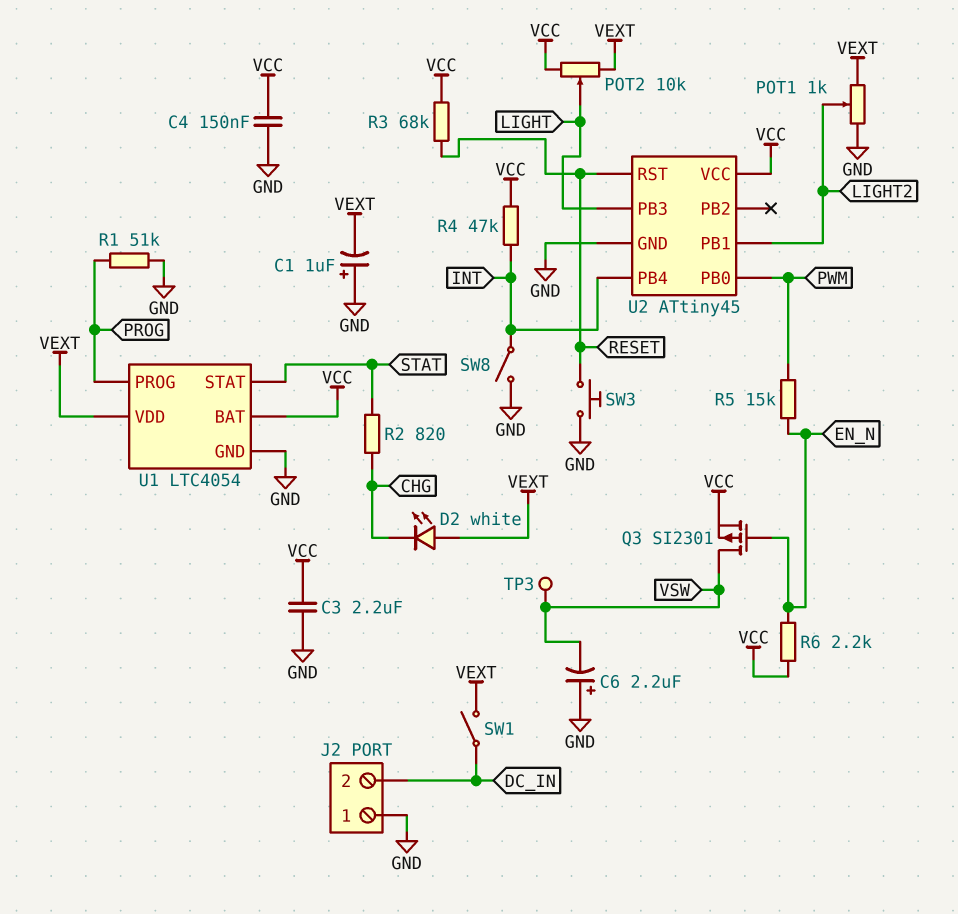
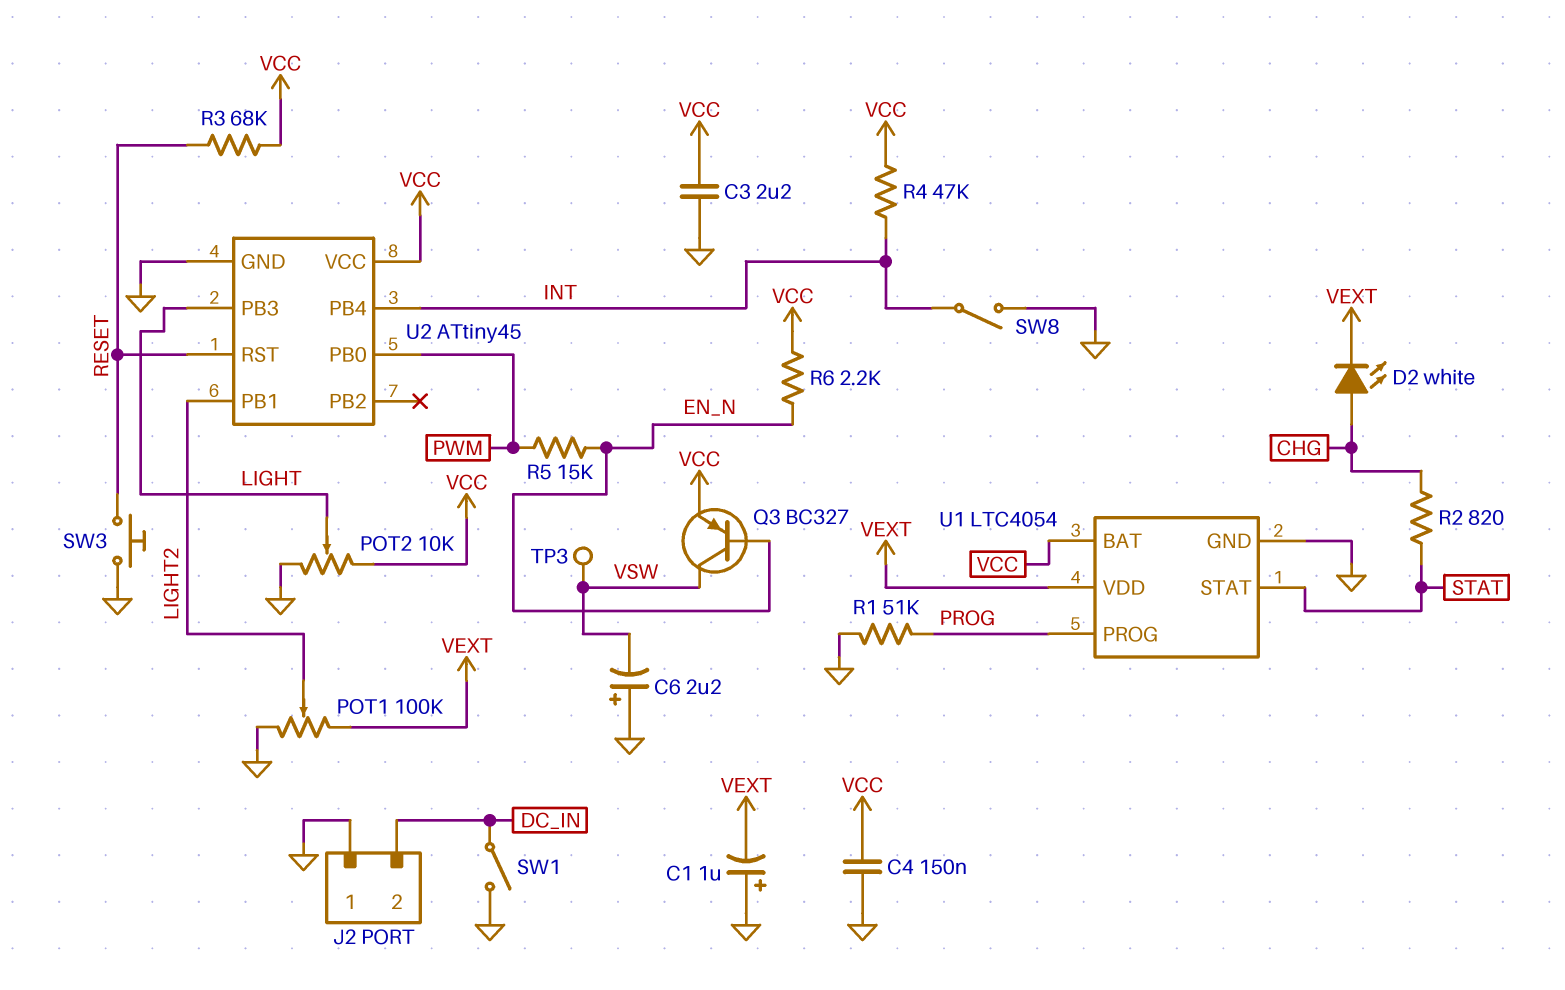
D2: LED white (A VEXT, K CHG) -> LED white (A CHG, K VEXT)
POT1: 1k (GND, VEXT, wiper LIGHT2) -> 100k (GND, VEXT, wiper LIGHT2)
POT2: 10k (VCC, VEXT, wiper LIGHT) -> 10k (GND, VCC, wiper LIGHT)
Q3: PMOS SI2301 (G EN_N, D VSW, S VCC) -> PNP BC327 (B EN_N, C VSW, E VCC)
SW1: switch (DC_IN, VEXT) -> switch (DC_IN, GND)

